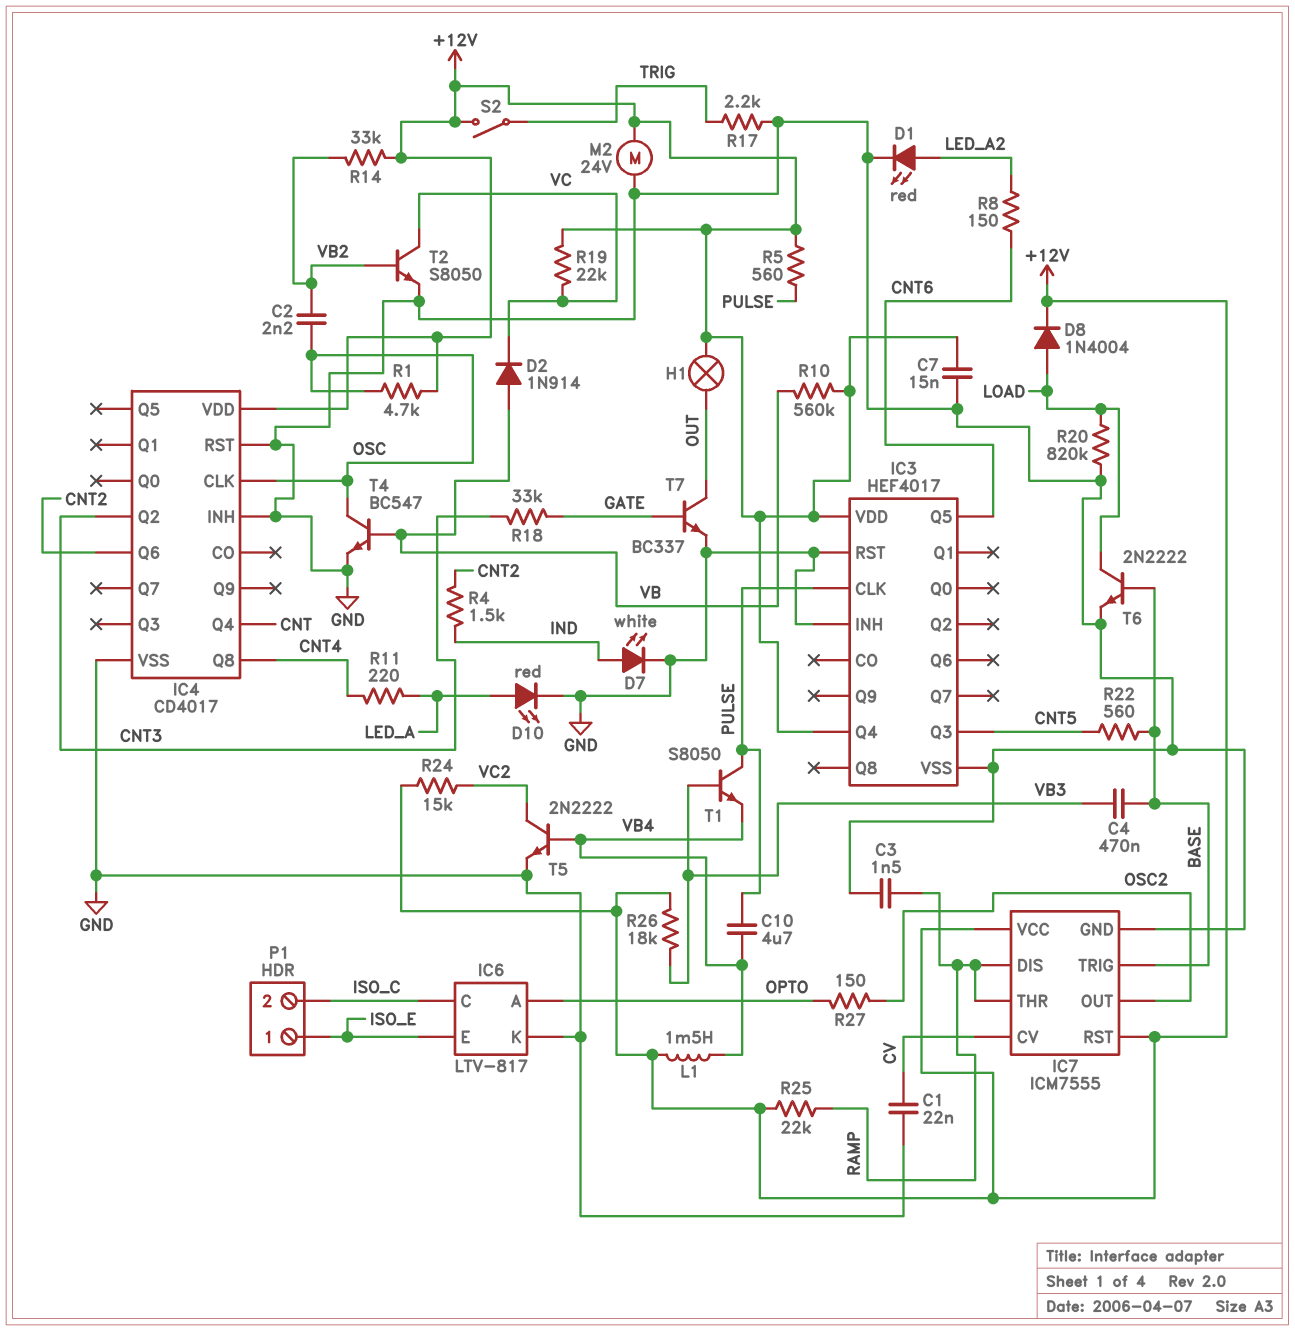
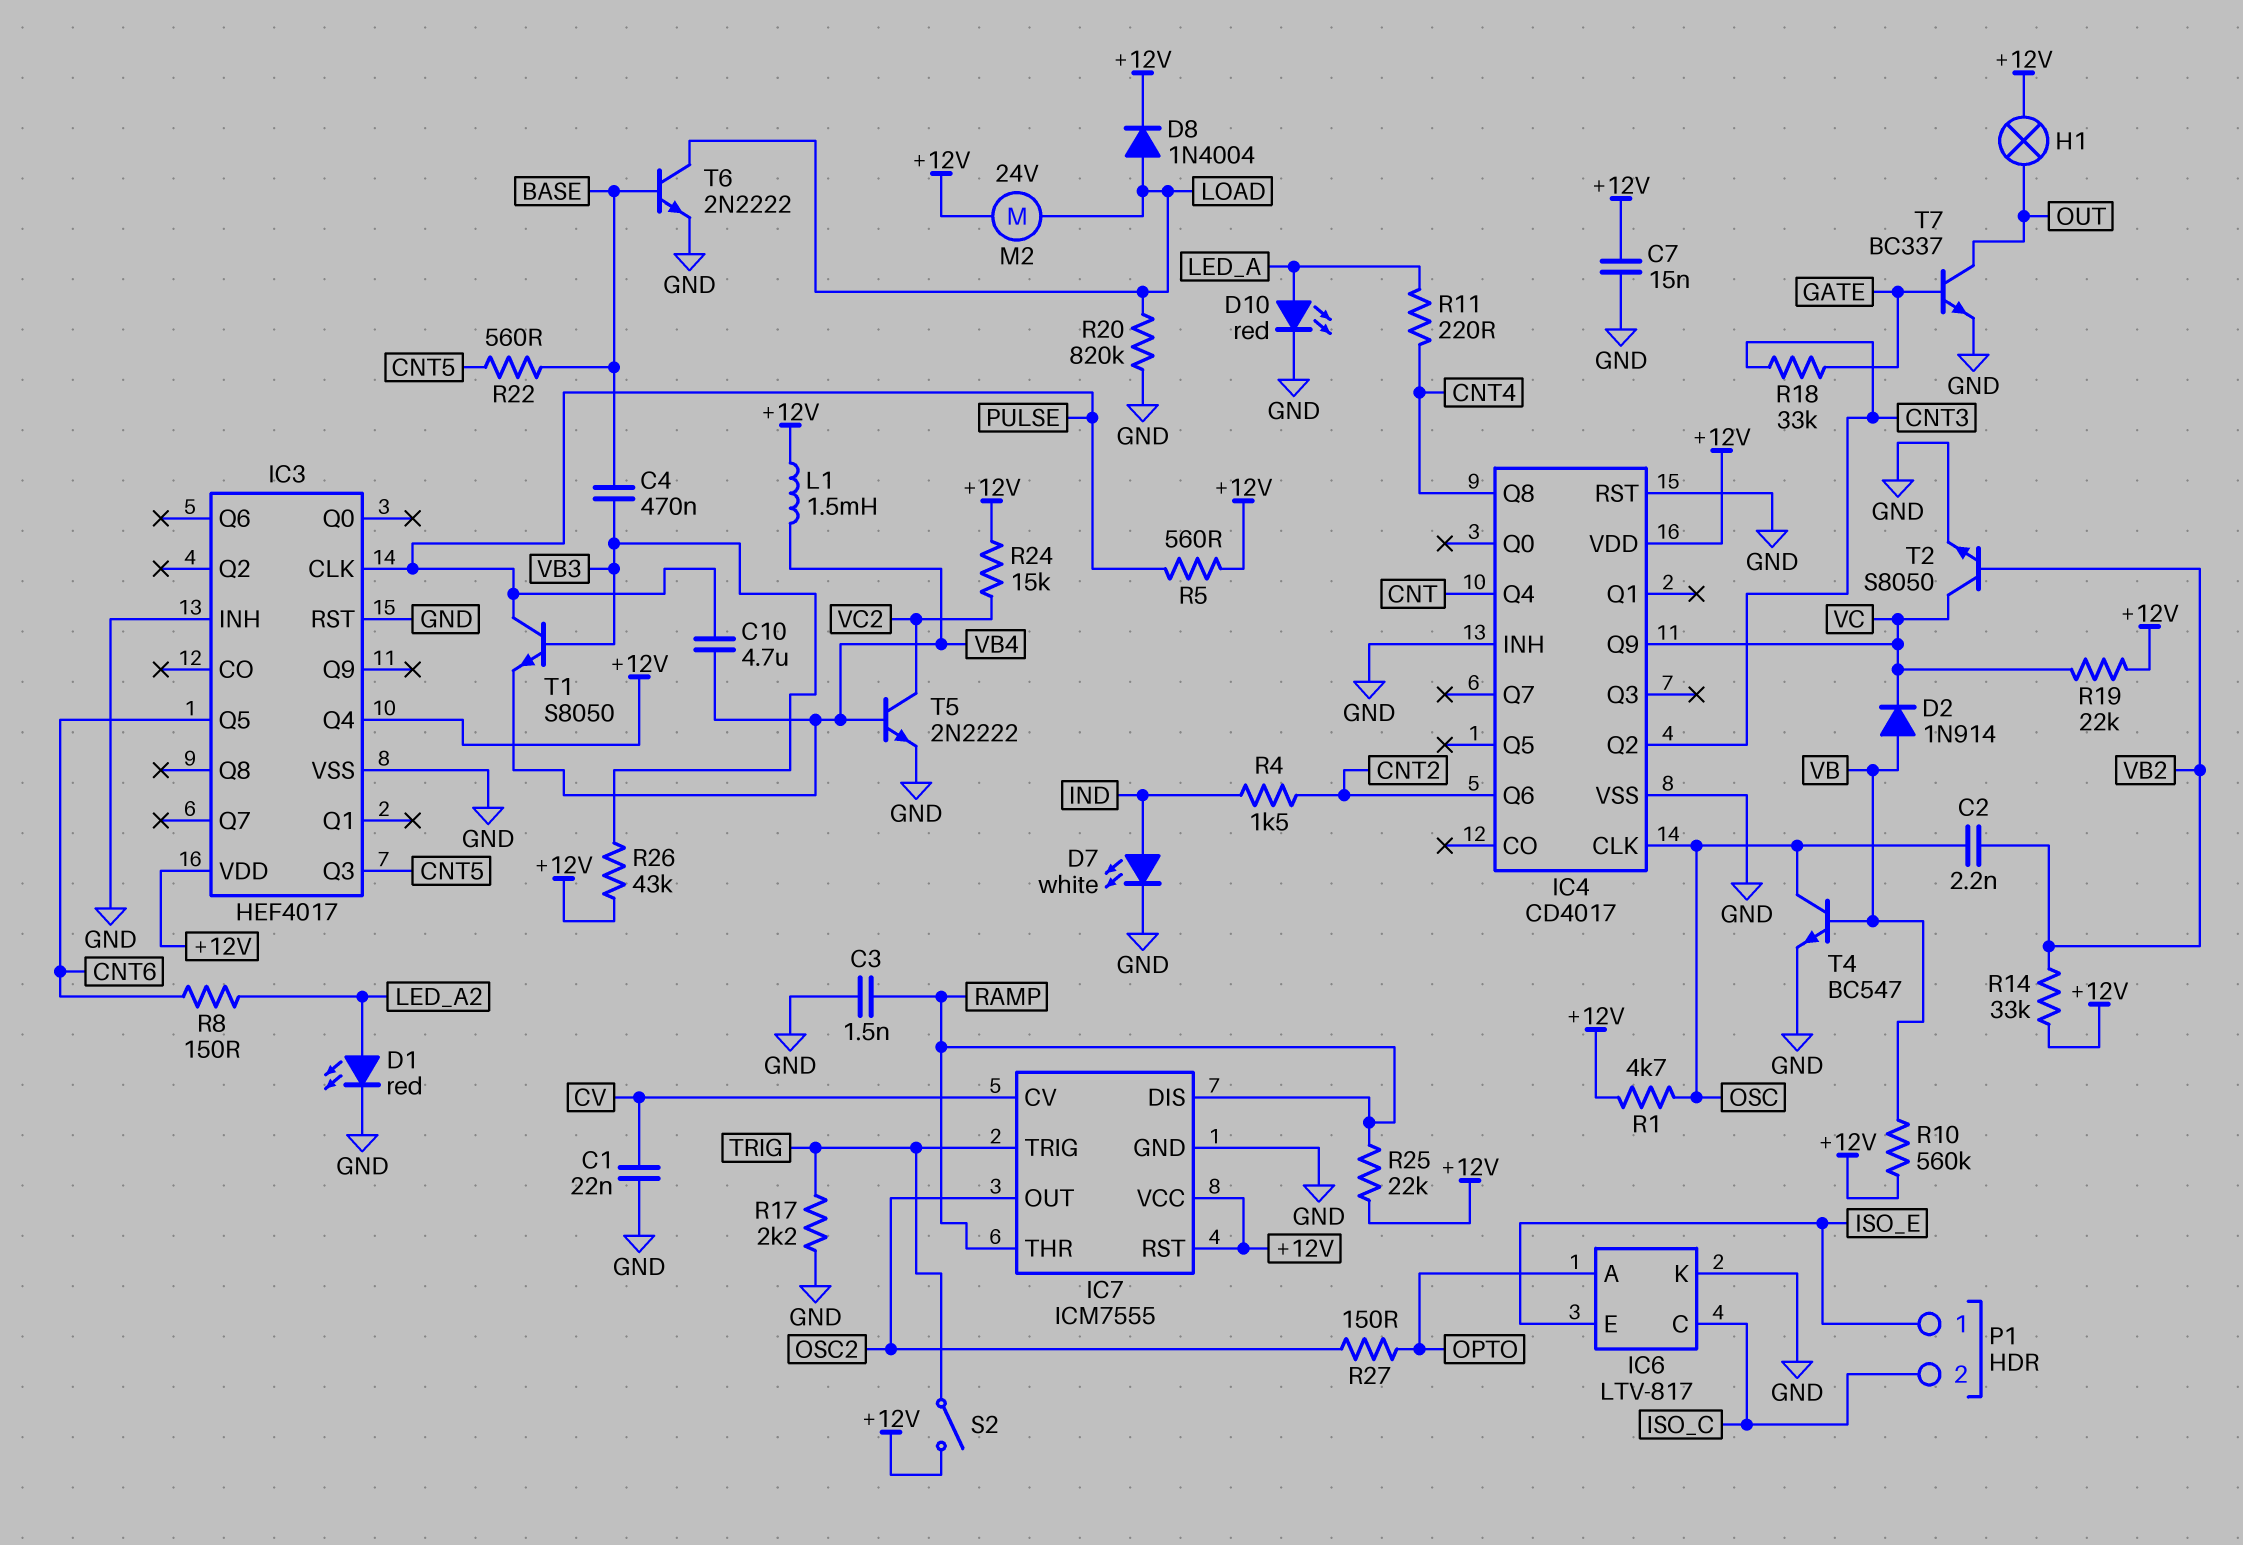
IC4 pin Q9: none -> VC
IC7 pin TRIG: BASE -> TRIG
M2: motor 24V (+12V, GND) -> motor 24V (+12V, LOAD)
R26: 18k (+12V, VB3) -> 43k (+12V, VB3)

